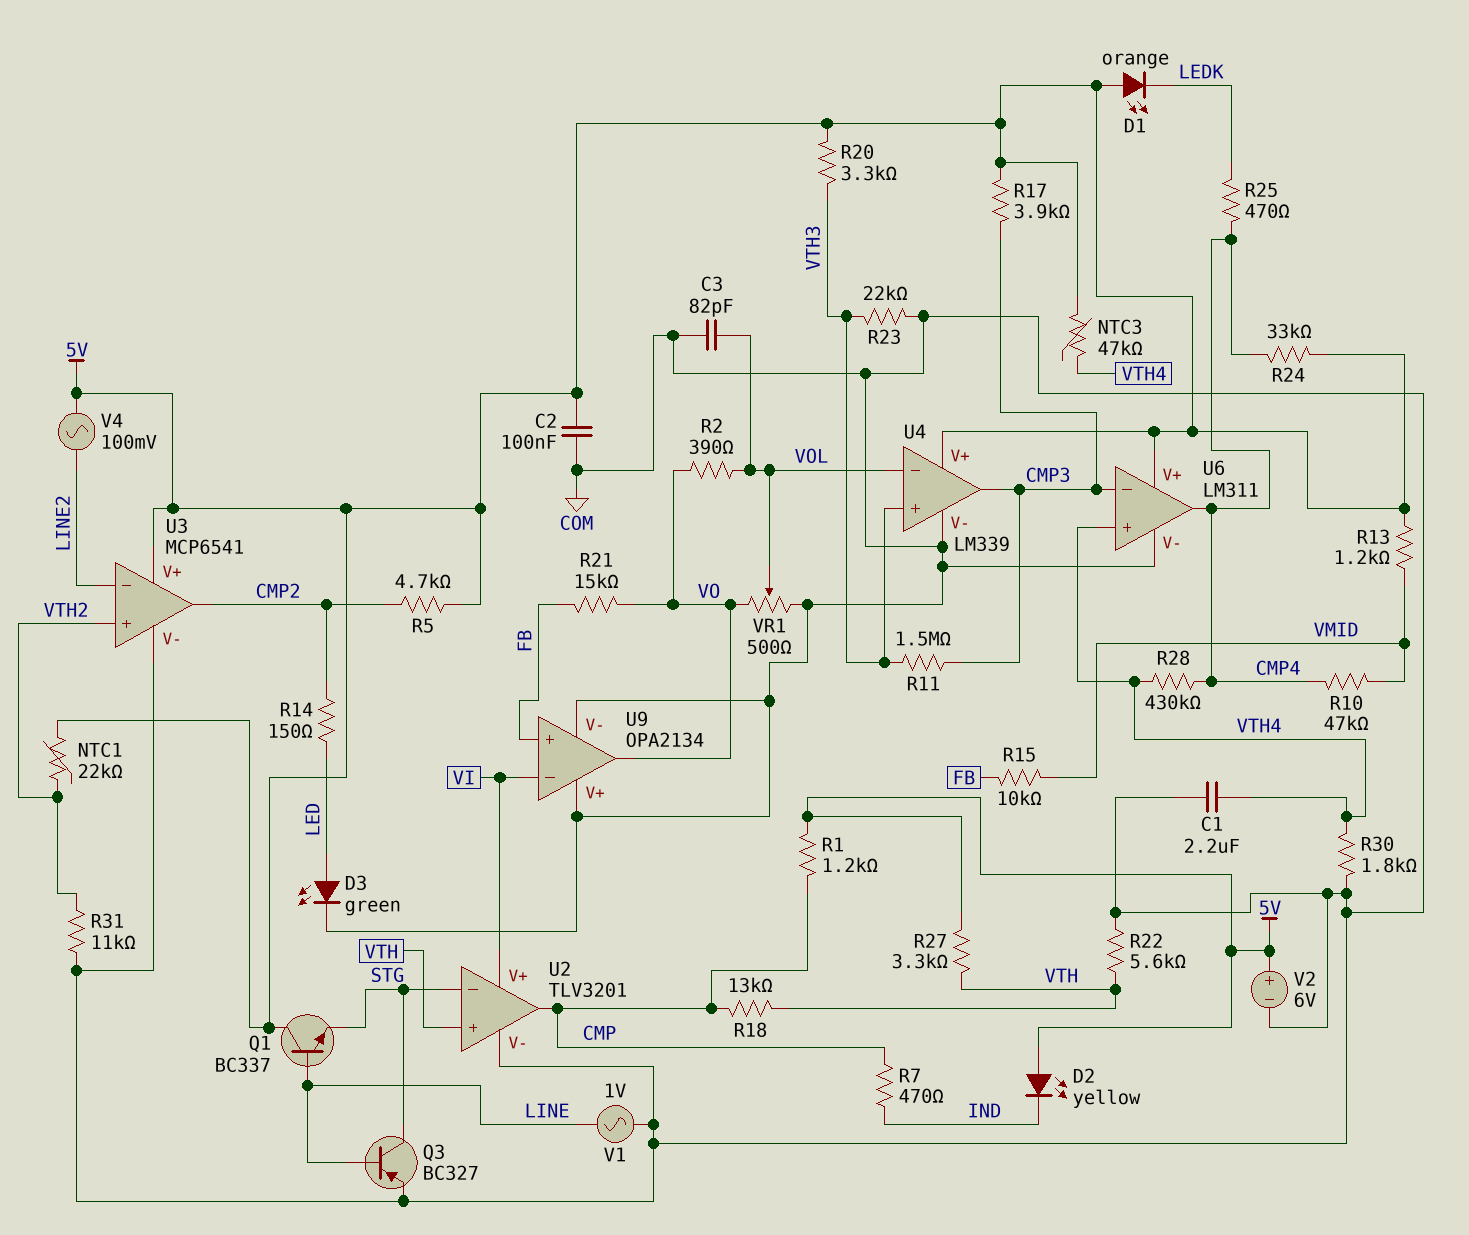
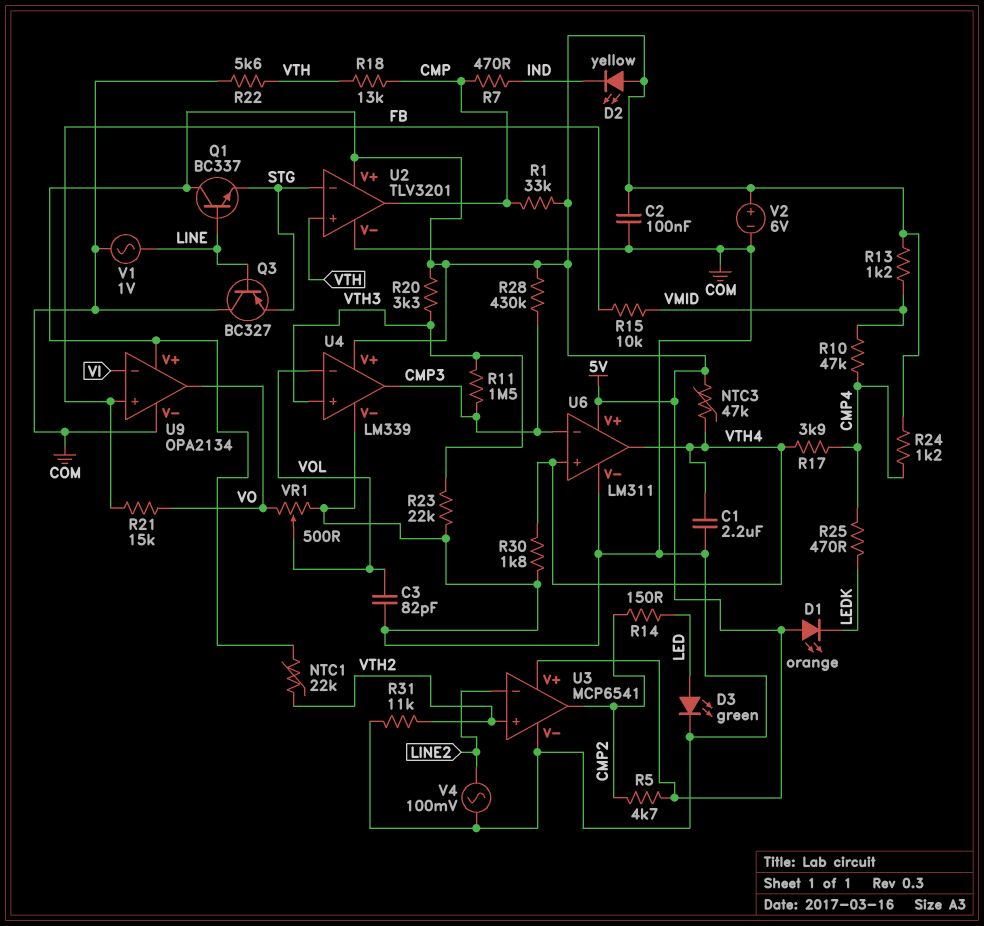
Q3: PNP BC327 (B LINE, C STG, E COM) -> PNP BC327 (B LINE, C COM, E STG)
R1: 1.2k (5V, CMP) -> 33k (5V, CMP)
R2: 390 (VO, VOL) -> none
R17: 3.9k (5V, CMP3) -> 3.9k (CMP4, VTH4)
R24: 33k (5V, CMP4) -> 1.2k (5V, CMP4)
R27: 3.3k (5V, VTH) -> none
R28: 430k (CMP4, VTH4) -> 430k (5V, CMP3)
U2 pin V+: VI -> 5V
U6 pin out: CMP4 -> VTH4
U9 pin V+: COM -> 5V
V4: AC 100mV (5V, LINE2) -> AC 100mV (COM, LINE2)

